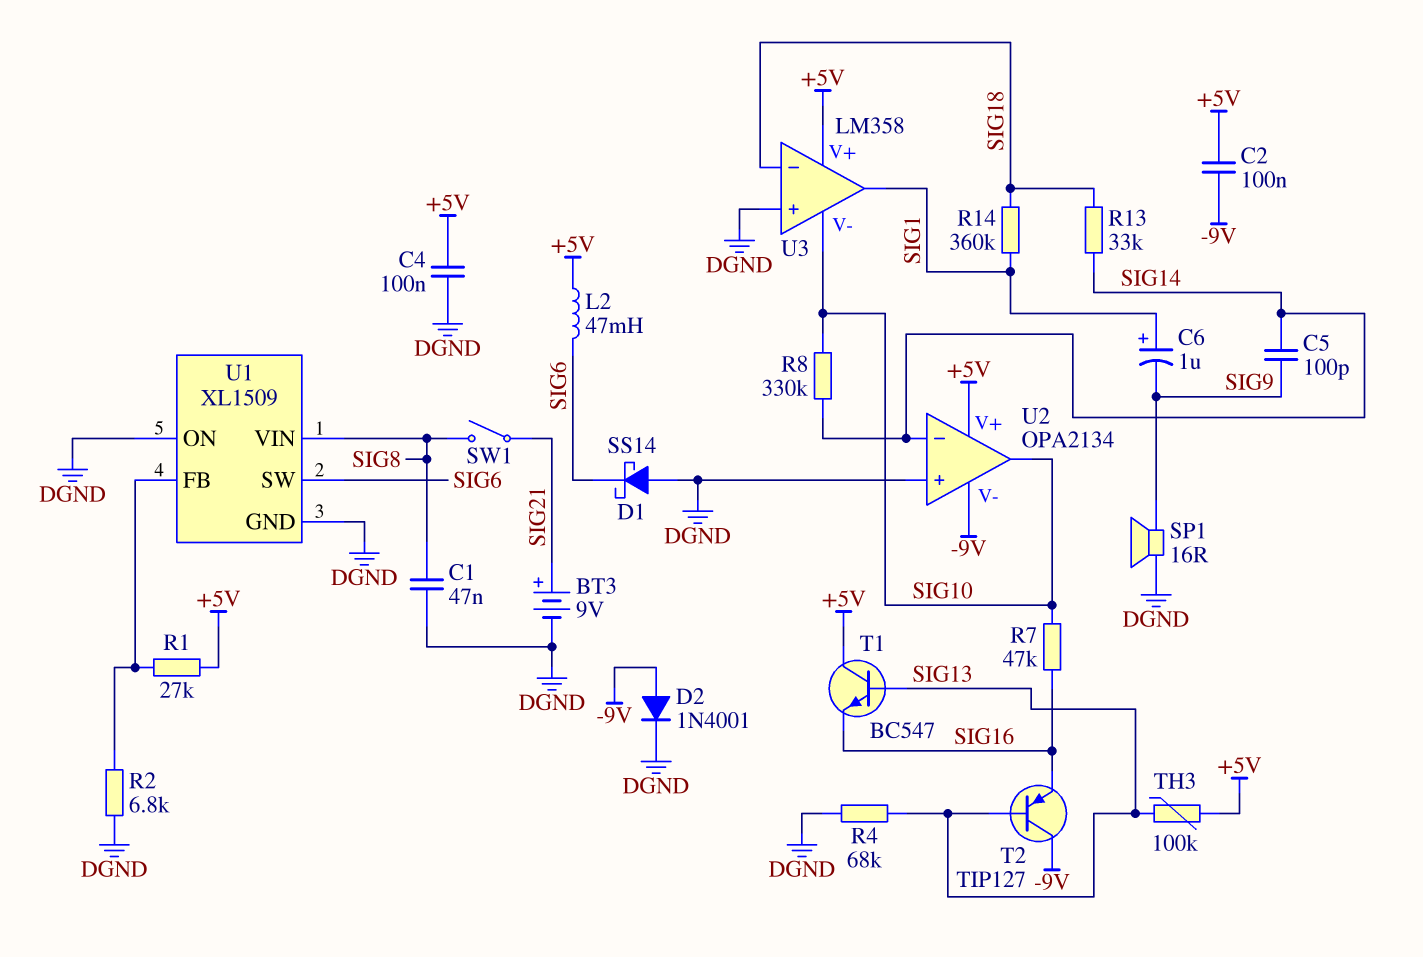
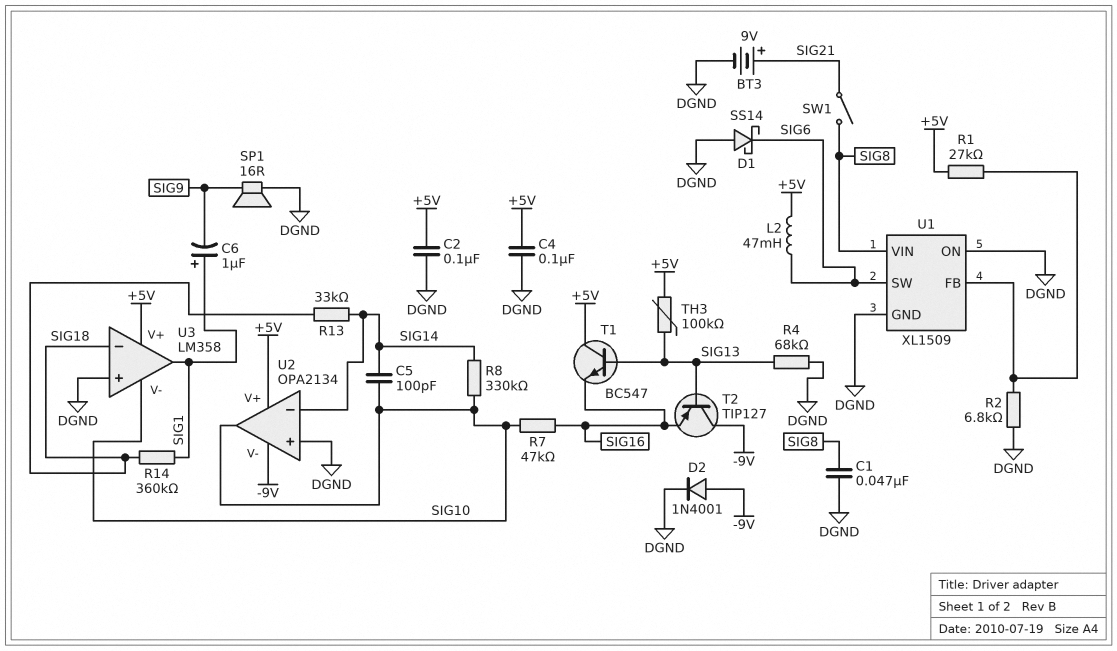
C2: 100nF (+5V, -9V) -> 100nF (+5V, DGND)
C5: 100pF (SIG9, SIG14) -> 100pF (SIG10, SIG14)

